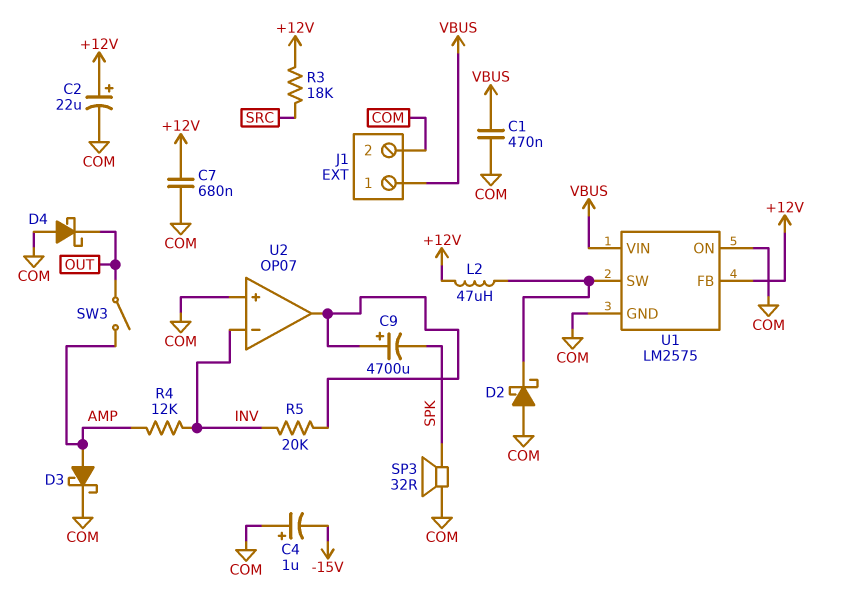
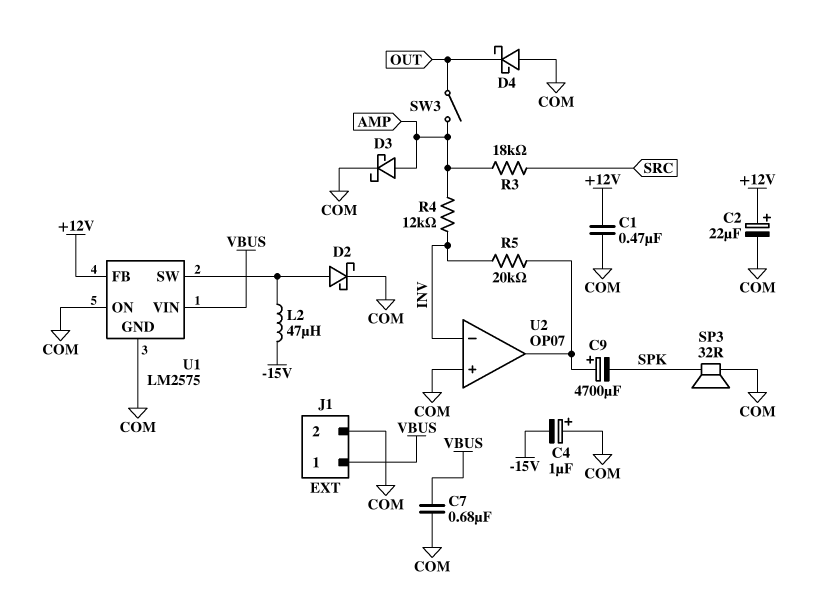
C1: 470nF (COM, VBUS) -> 470nF (+12V, COM)
C7: 680nF (+12V, COM) -> 680nF (COM, VBUS)
D2: schottky (A COM, K U1/SW) -> schottky (A U1/SW, K COM)
L2: 47uH (+12V, U1/SW) -> 47uH (-15V, U1/SW)
R3: 18k (+12V, SRC) -> 18k (AMP, SRC)

